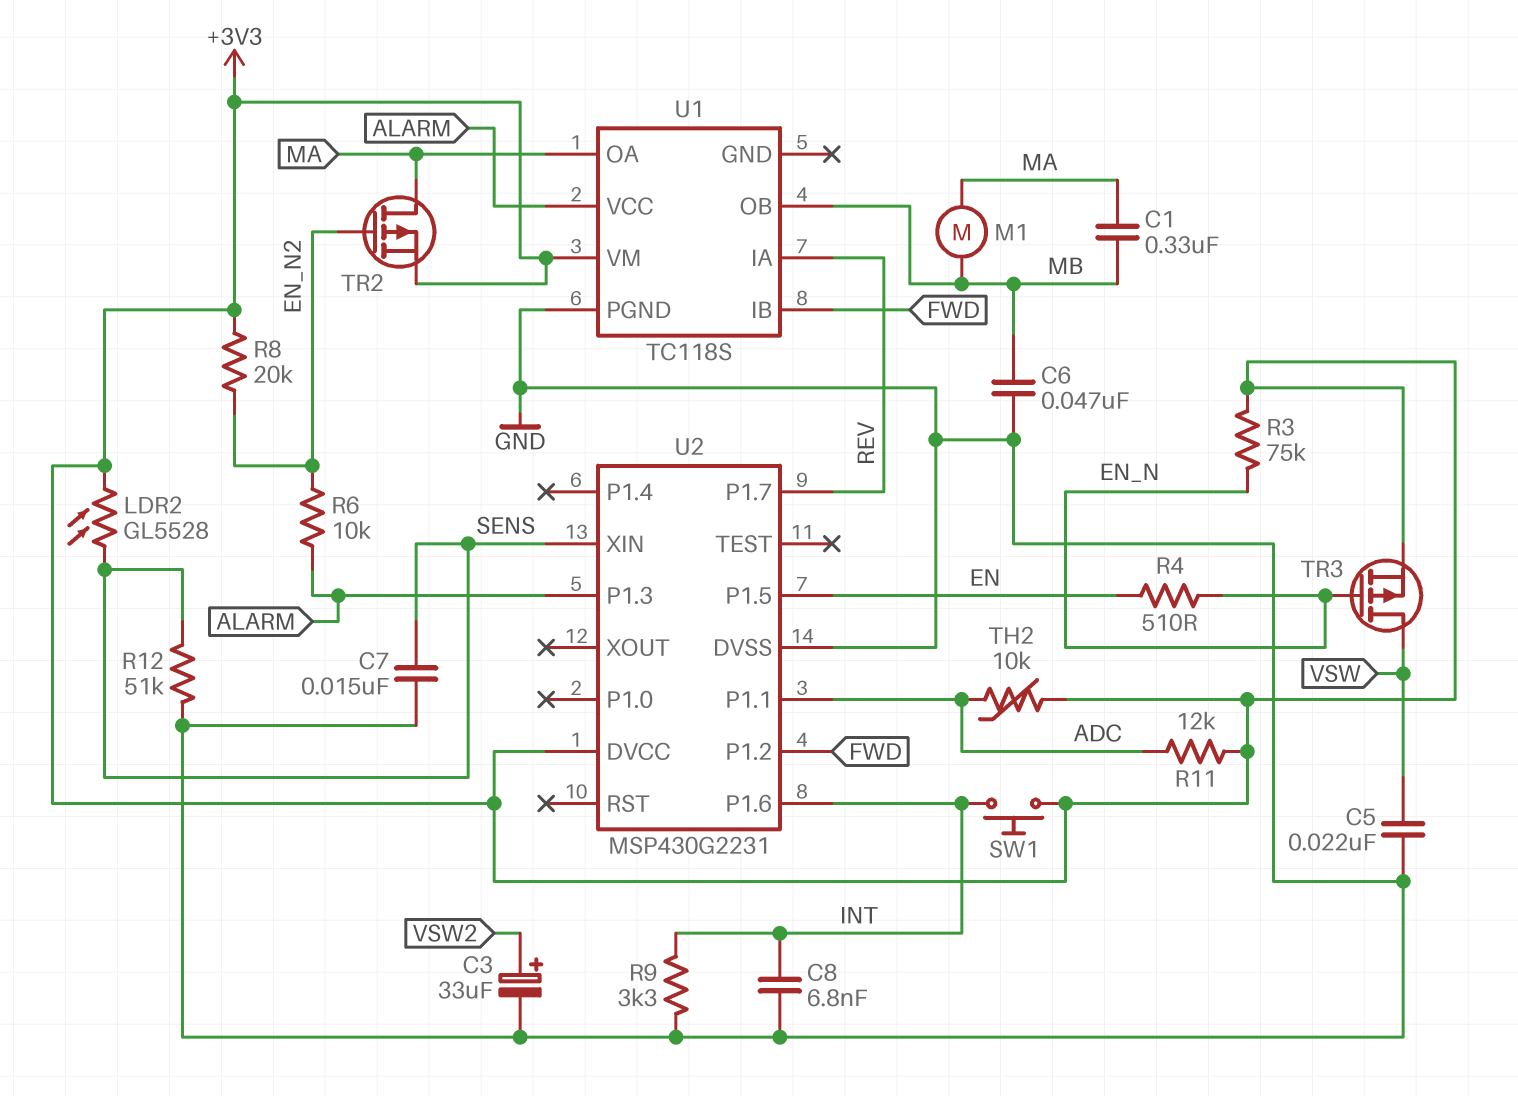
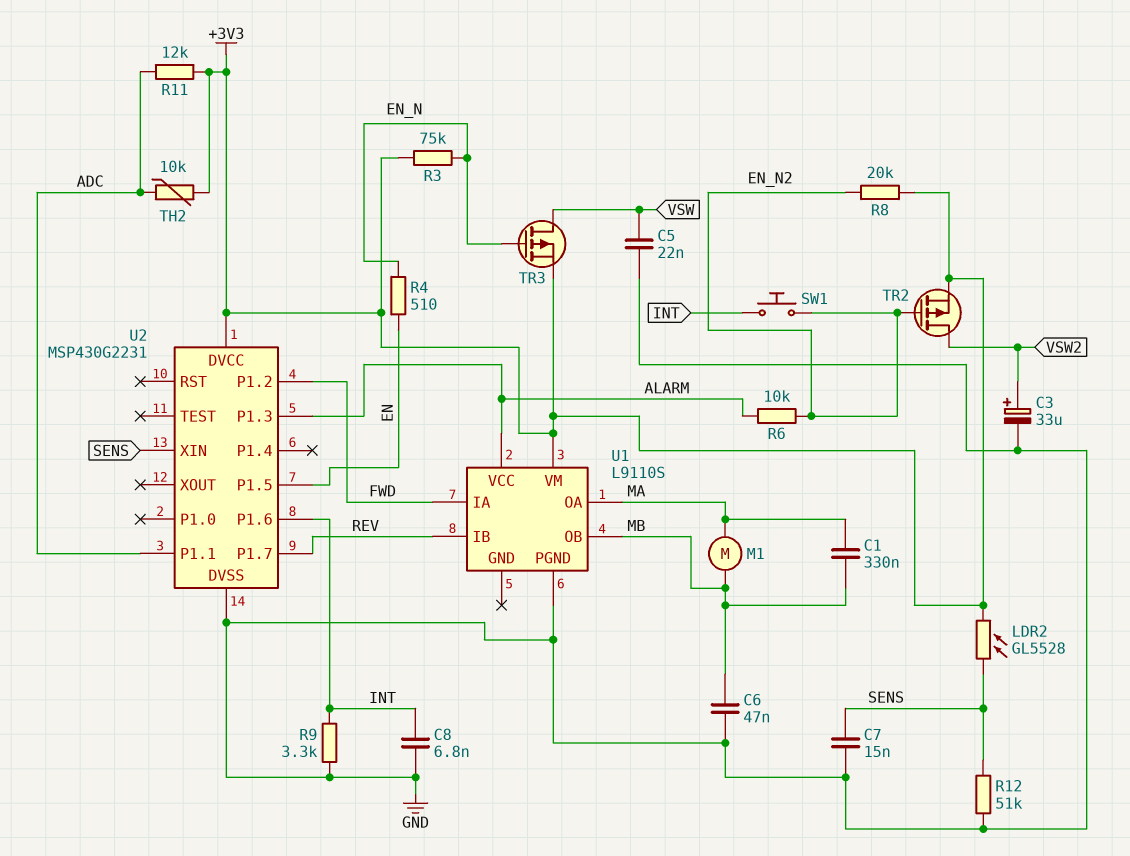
SW1: button (+3V3, INT) -> button (EN_N2, INT)
TR2: PMOS (G EN_N2, D MA, S +3V3) -> PMOS (G EN_N2, D VSW2, S +3V3)
U1: TC118S -> L9110S
U1 pin IA: REV -> FWD
U1 pin IB: FWD -> REV

